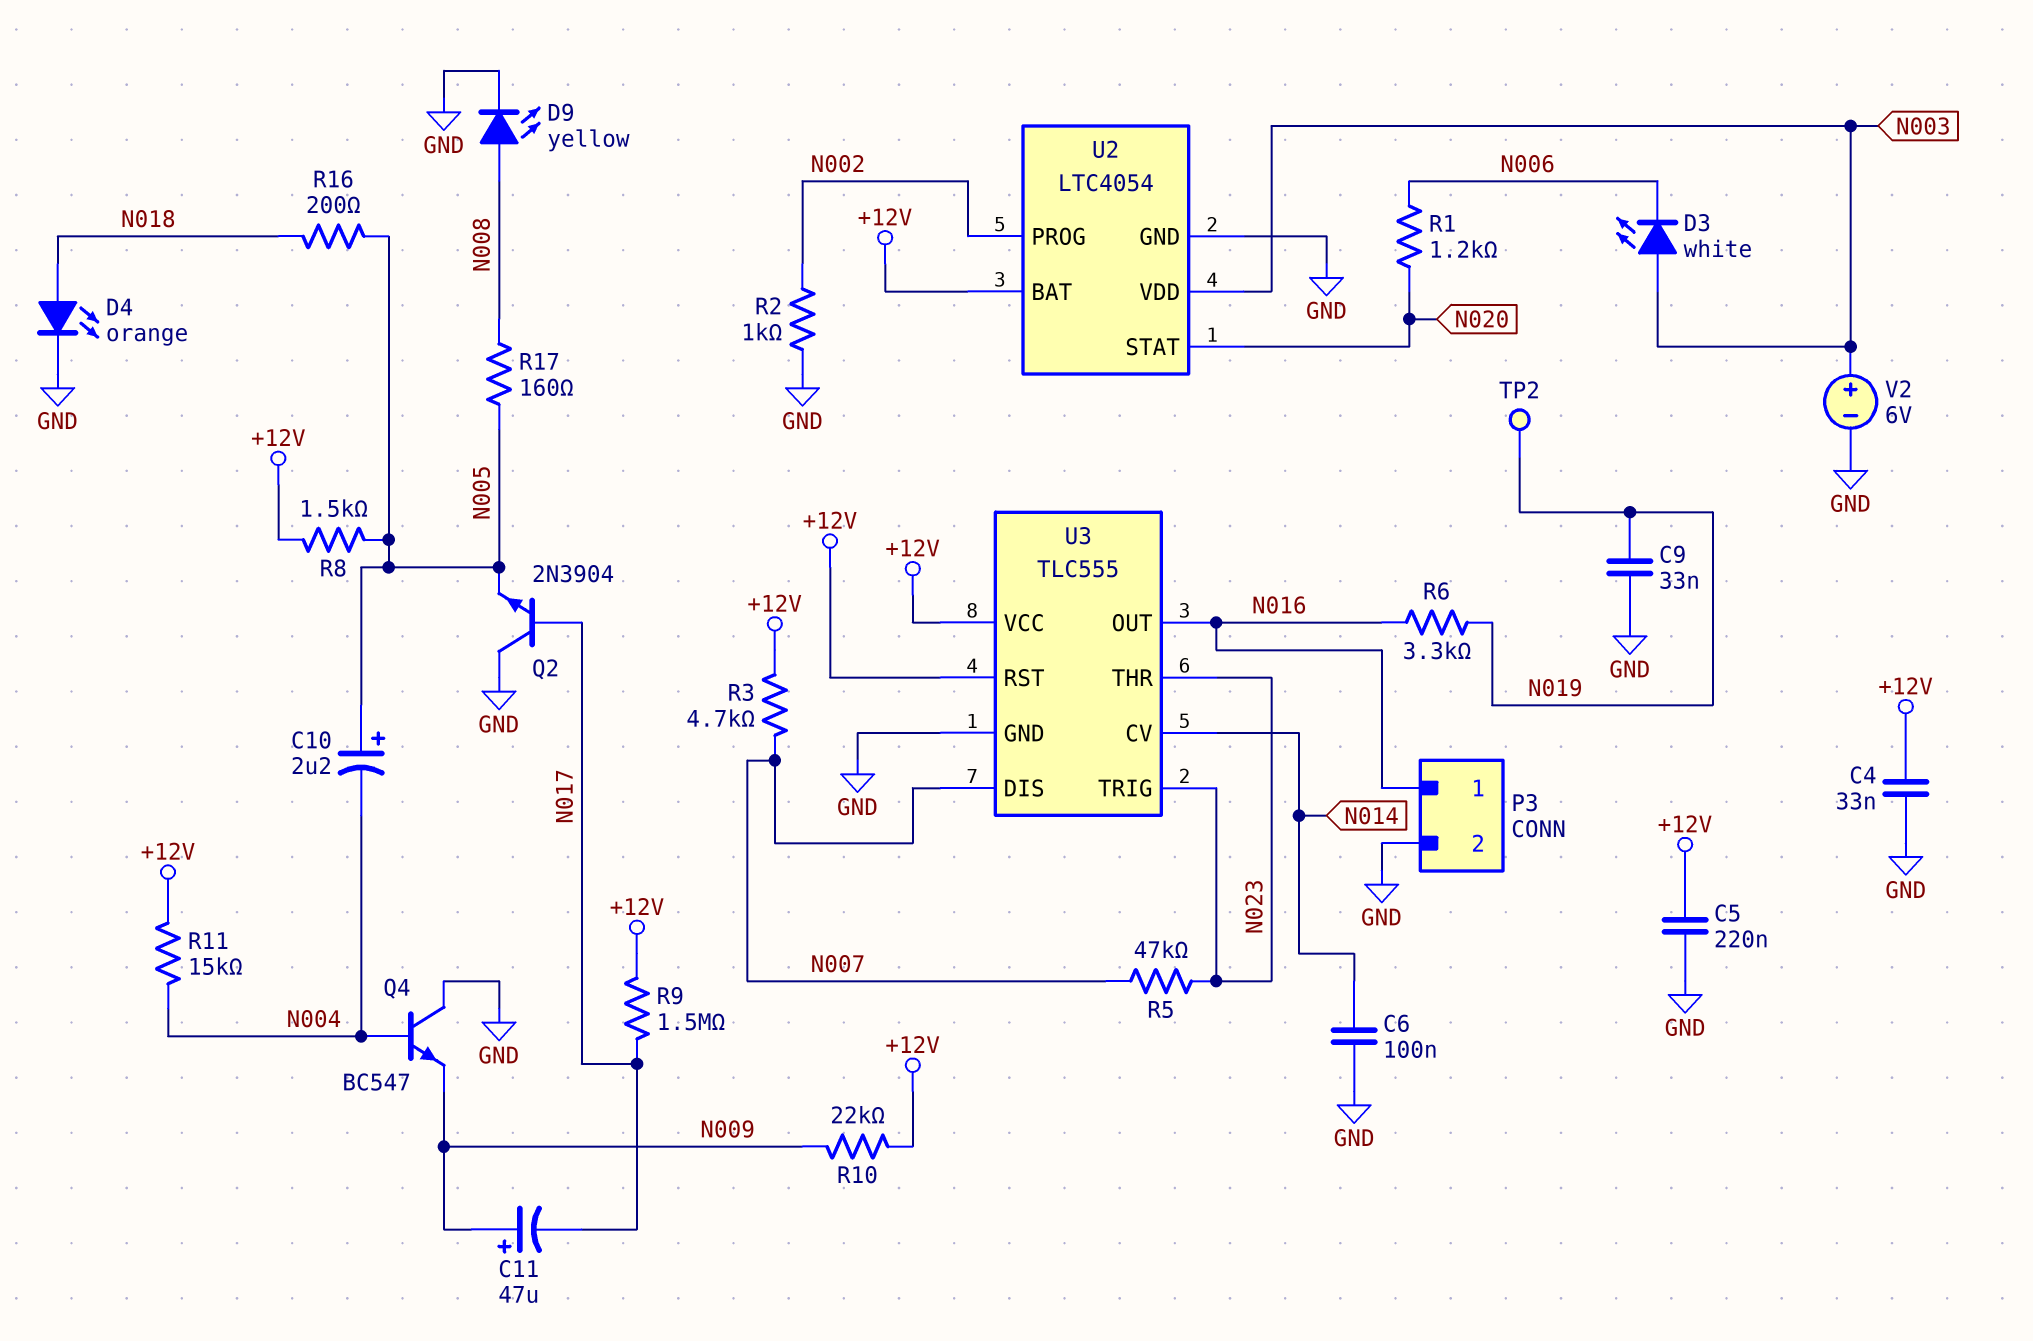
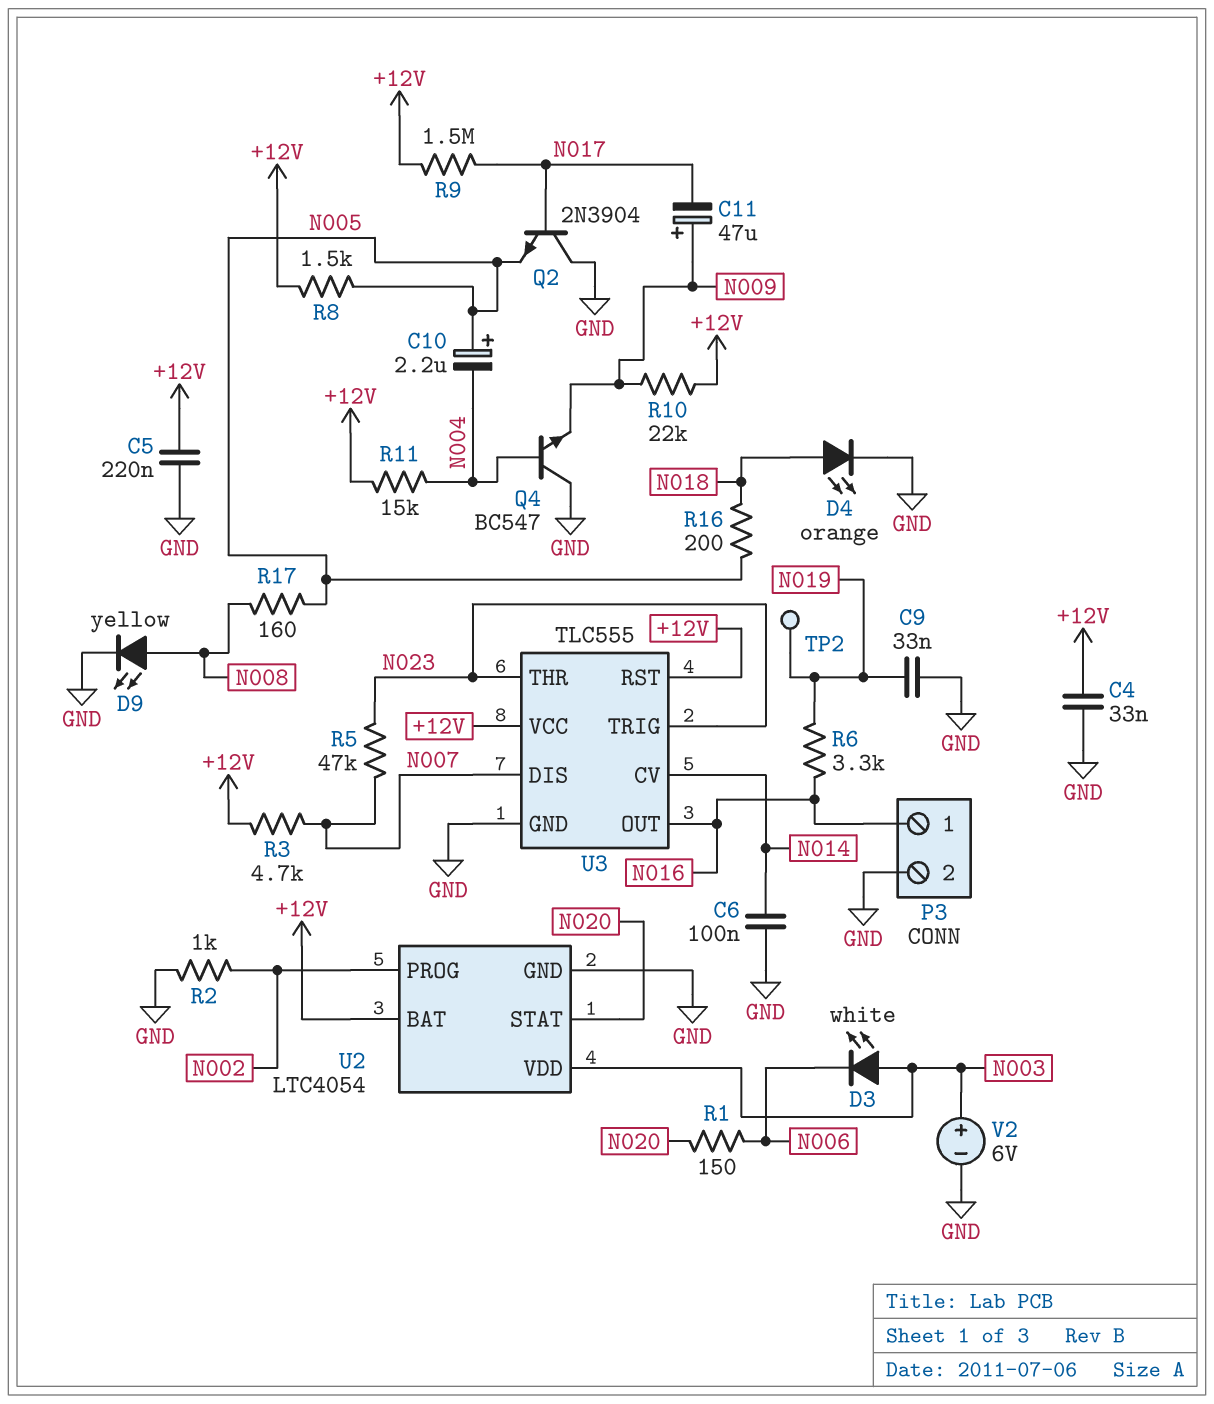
R1: 1.2k (N006, N020) -> 150 (N006, N020)

